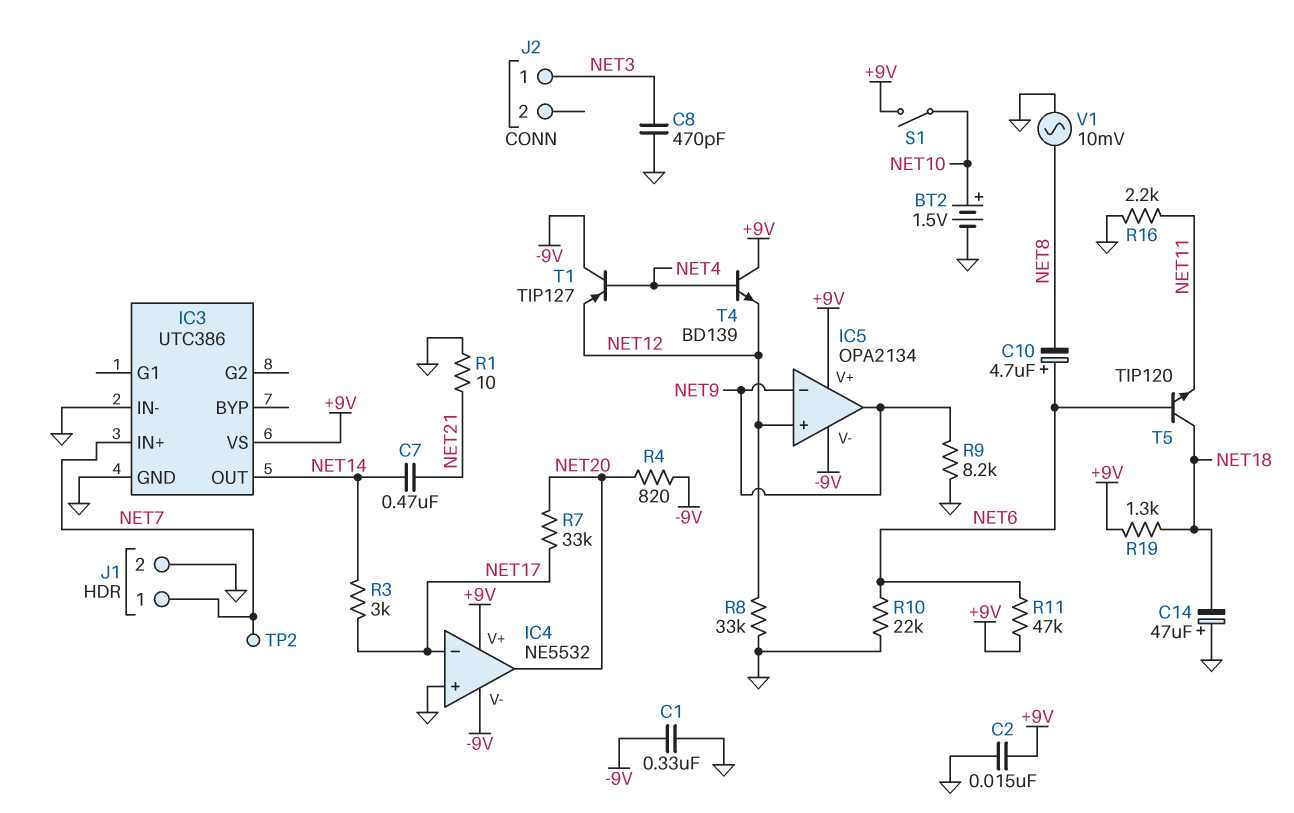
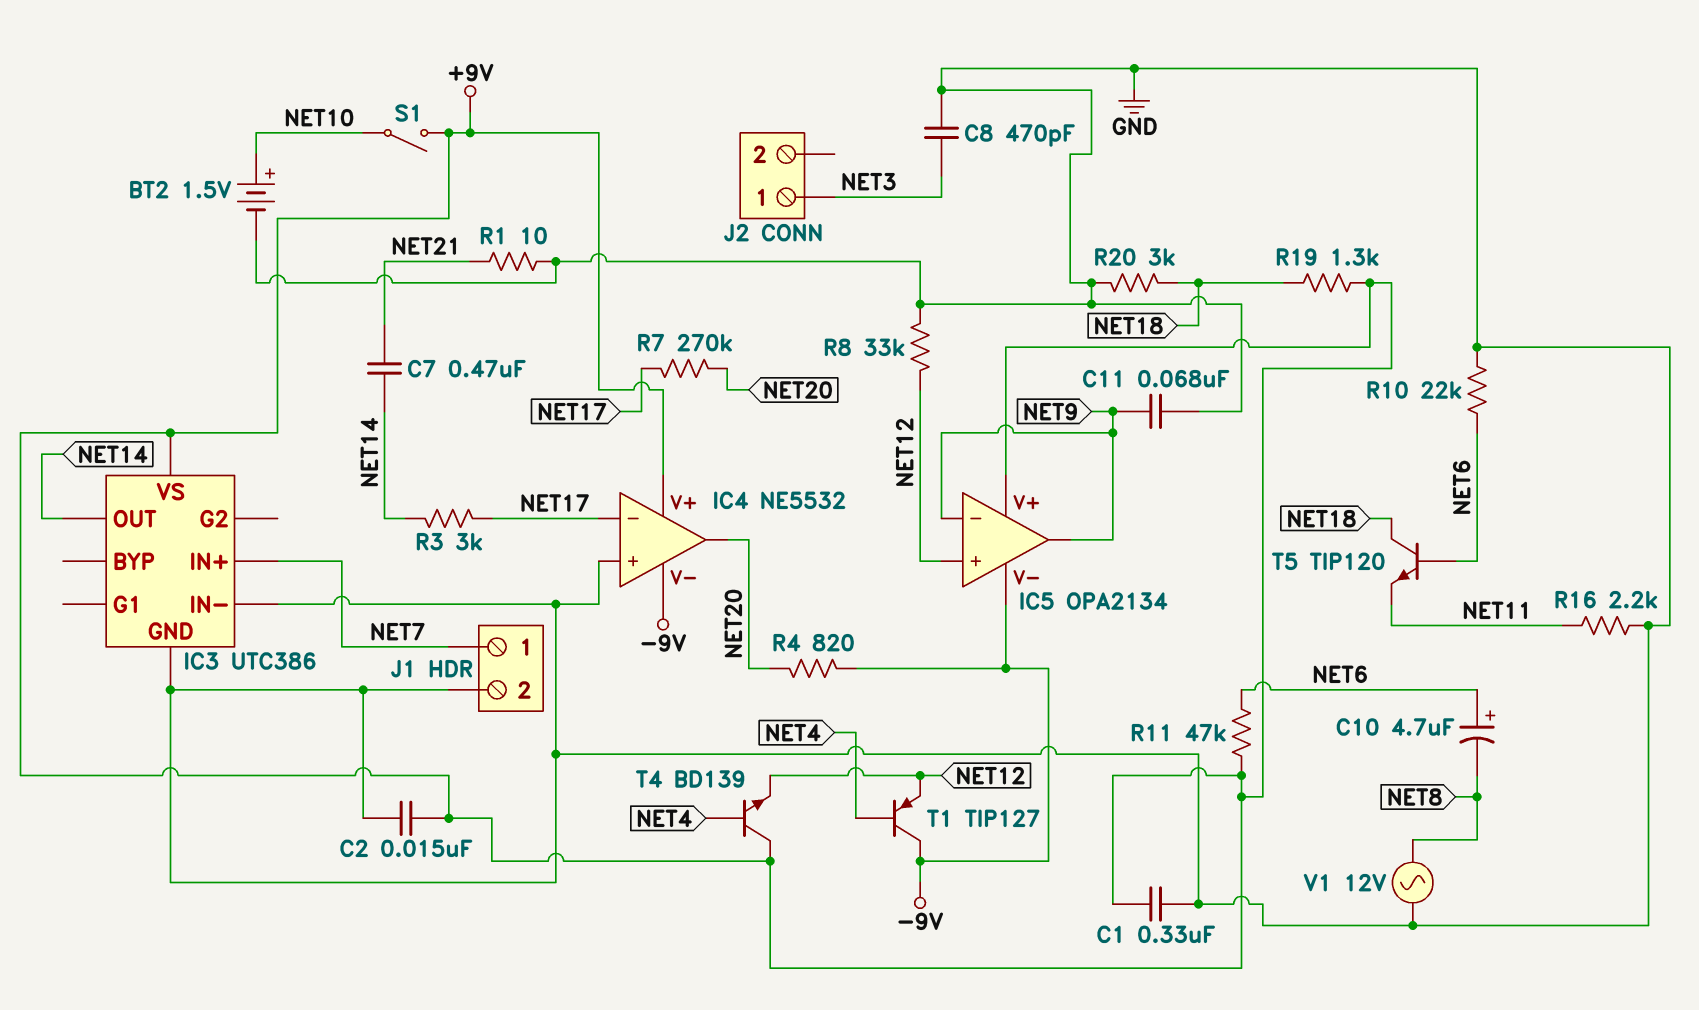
C1: 330nF (-9V, GND) -> 330nF (+9V, GND)
C11: none -> 68nF (GND, NET9)
C14: 47uF (plus GND, minus NET18) -> none
R7: 33k (NET17, NET20) -> 270k (NET17, NET20)
R9: 8.2k (GND, NET9) -> none
R20: none -> 3k (GND, NET18)
TP2: test point (NET7) -> none
V1: AC 10mV (GND, NET8) -> AC 12V (GND, NET8)

